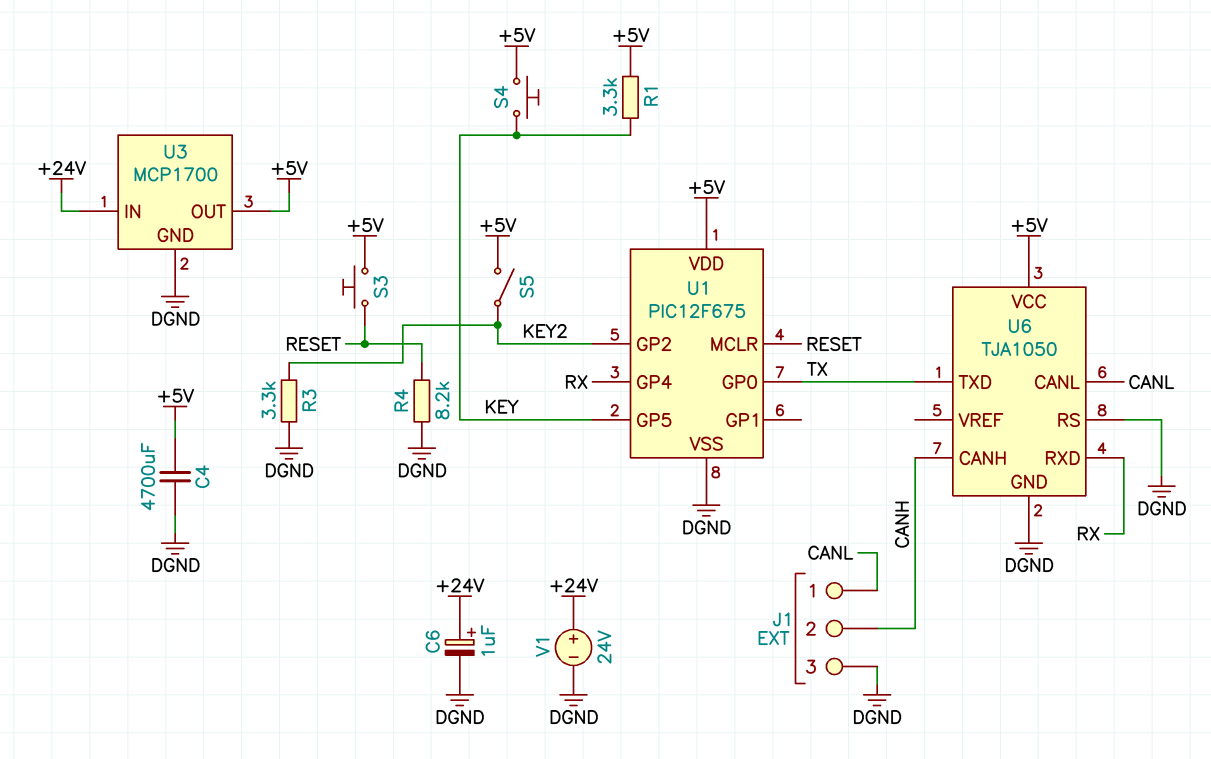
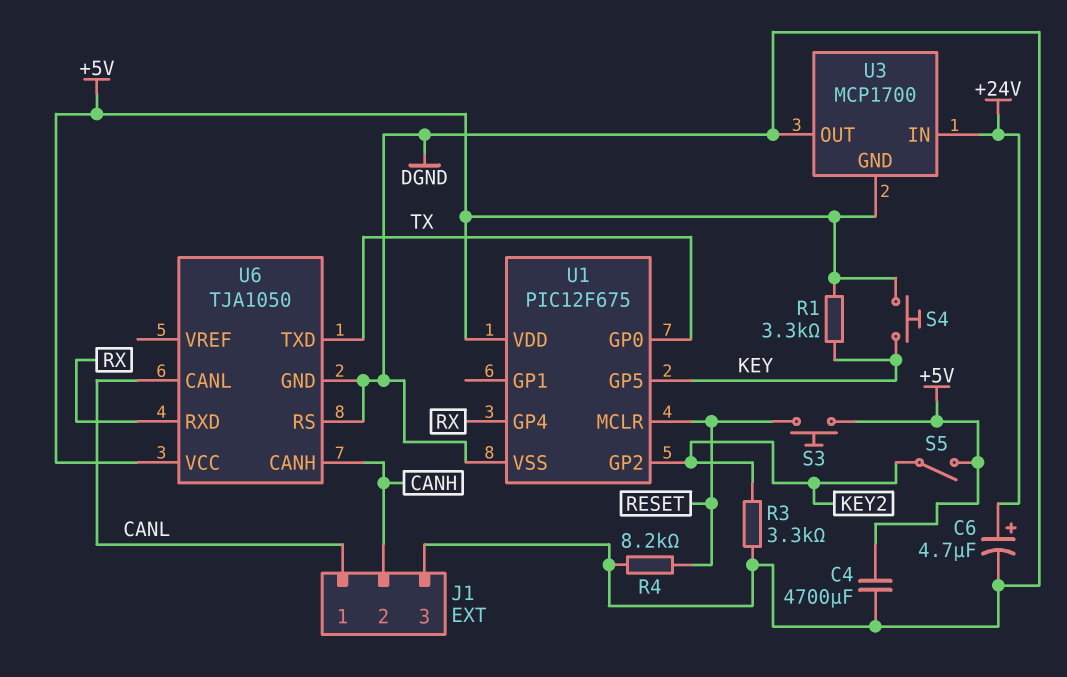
C6: 1uF (plus +24V, minus DGND) -> 4.7uF (plus +24V, minus DGND)
U3 pin GND: DGND -> +5V
U3 pin OUT: +5V -> DGND
V1: 24V (plus +24V, minus DGND) -> none

